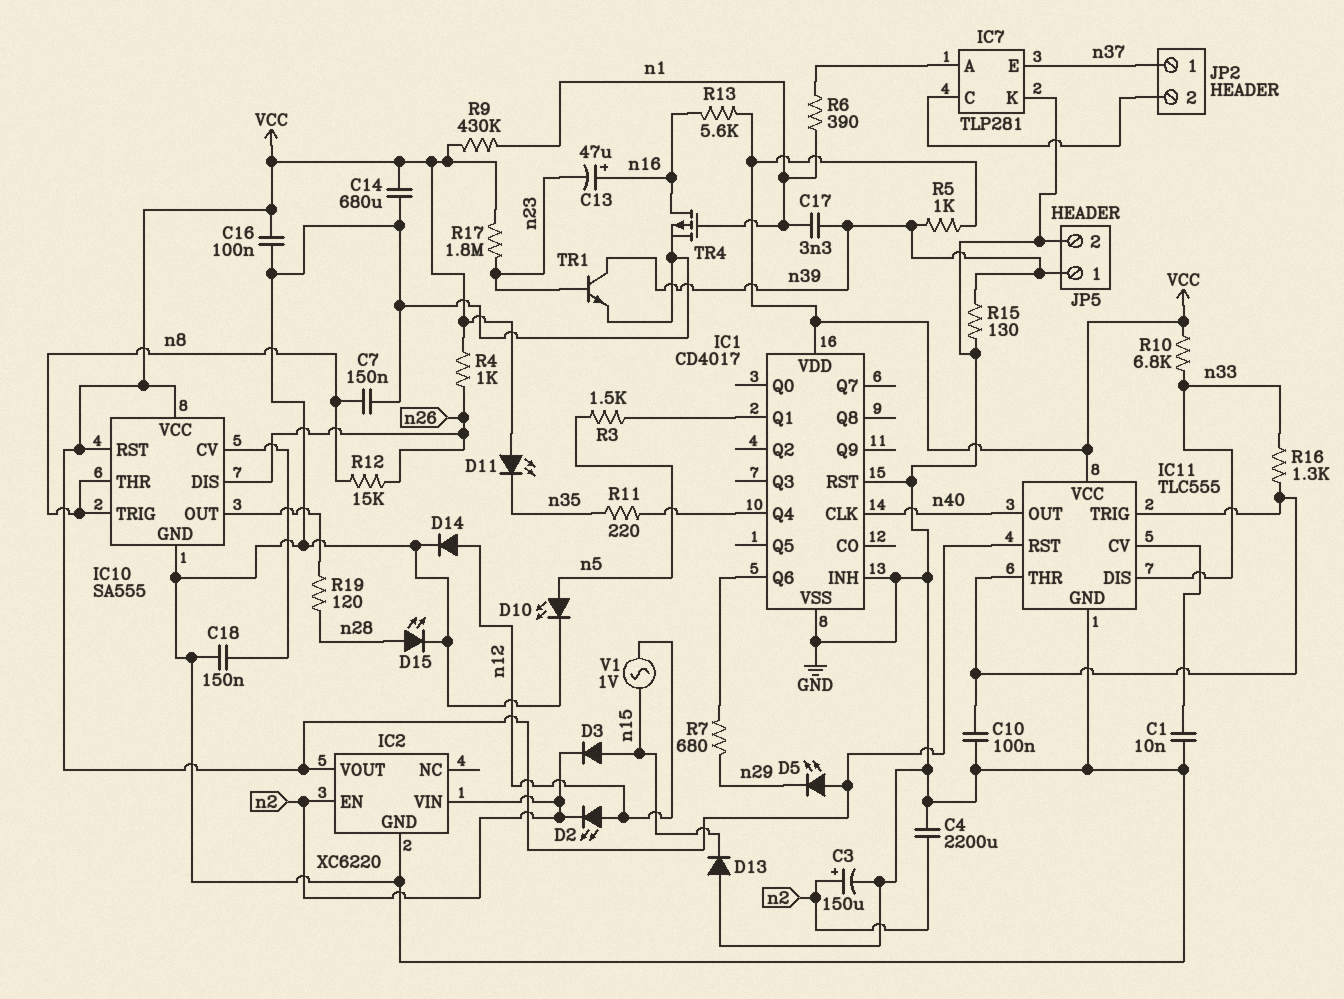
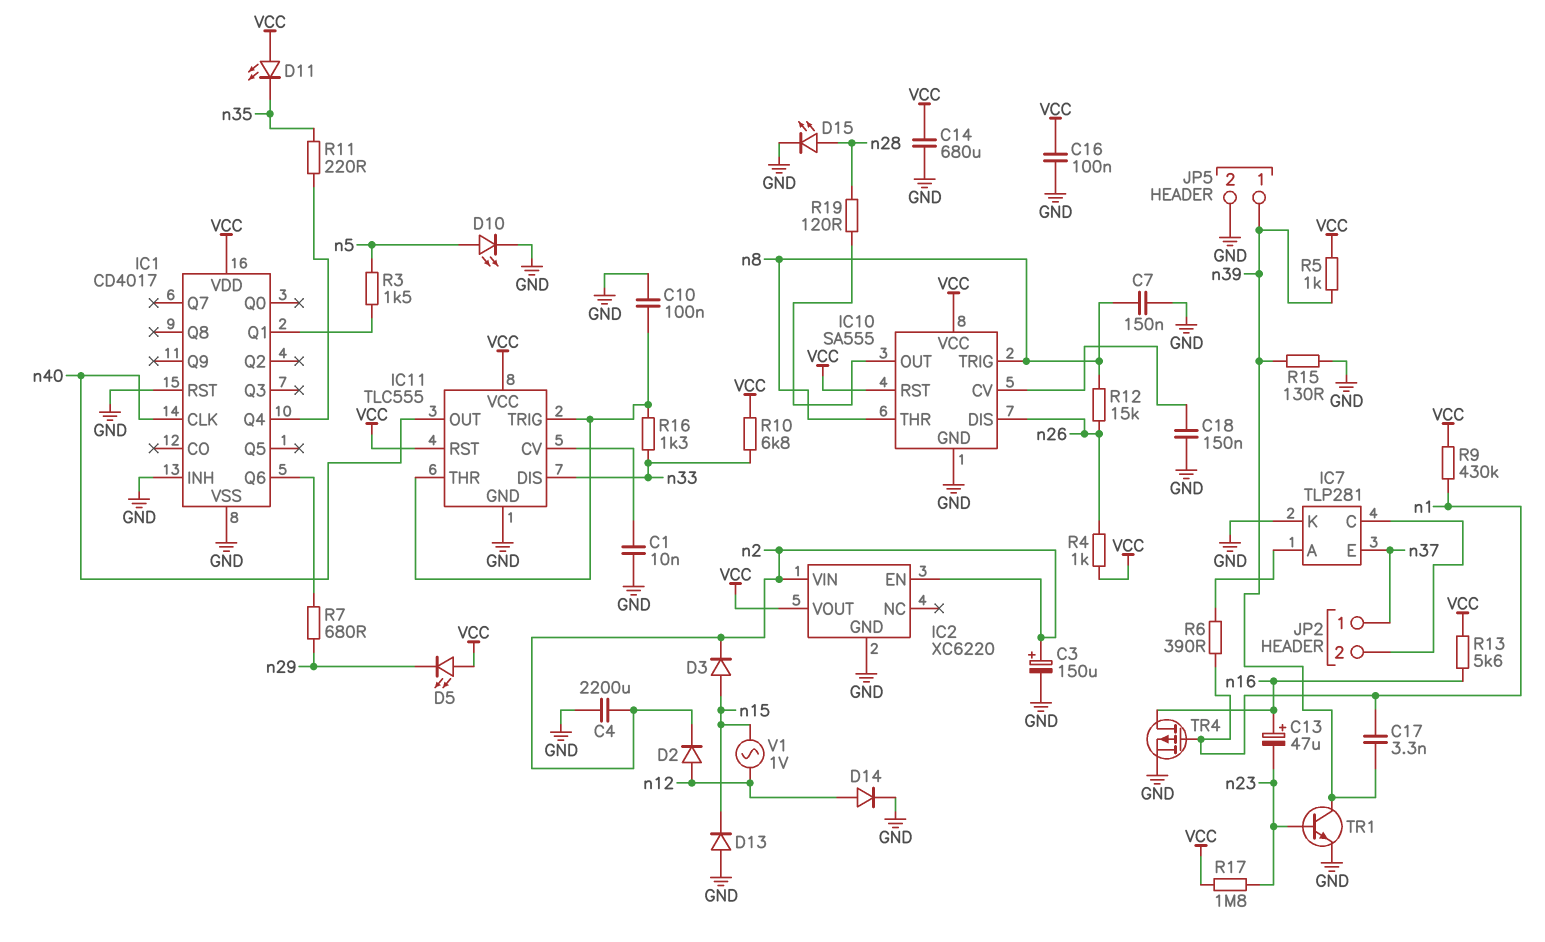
D2: LED (A n12, K n2) -> diode (A n12, K n2)

